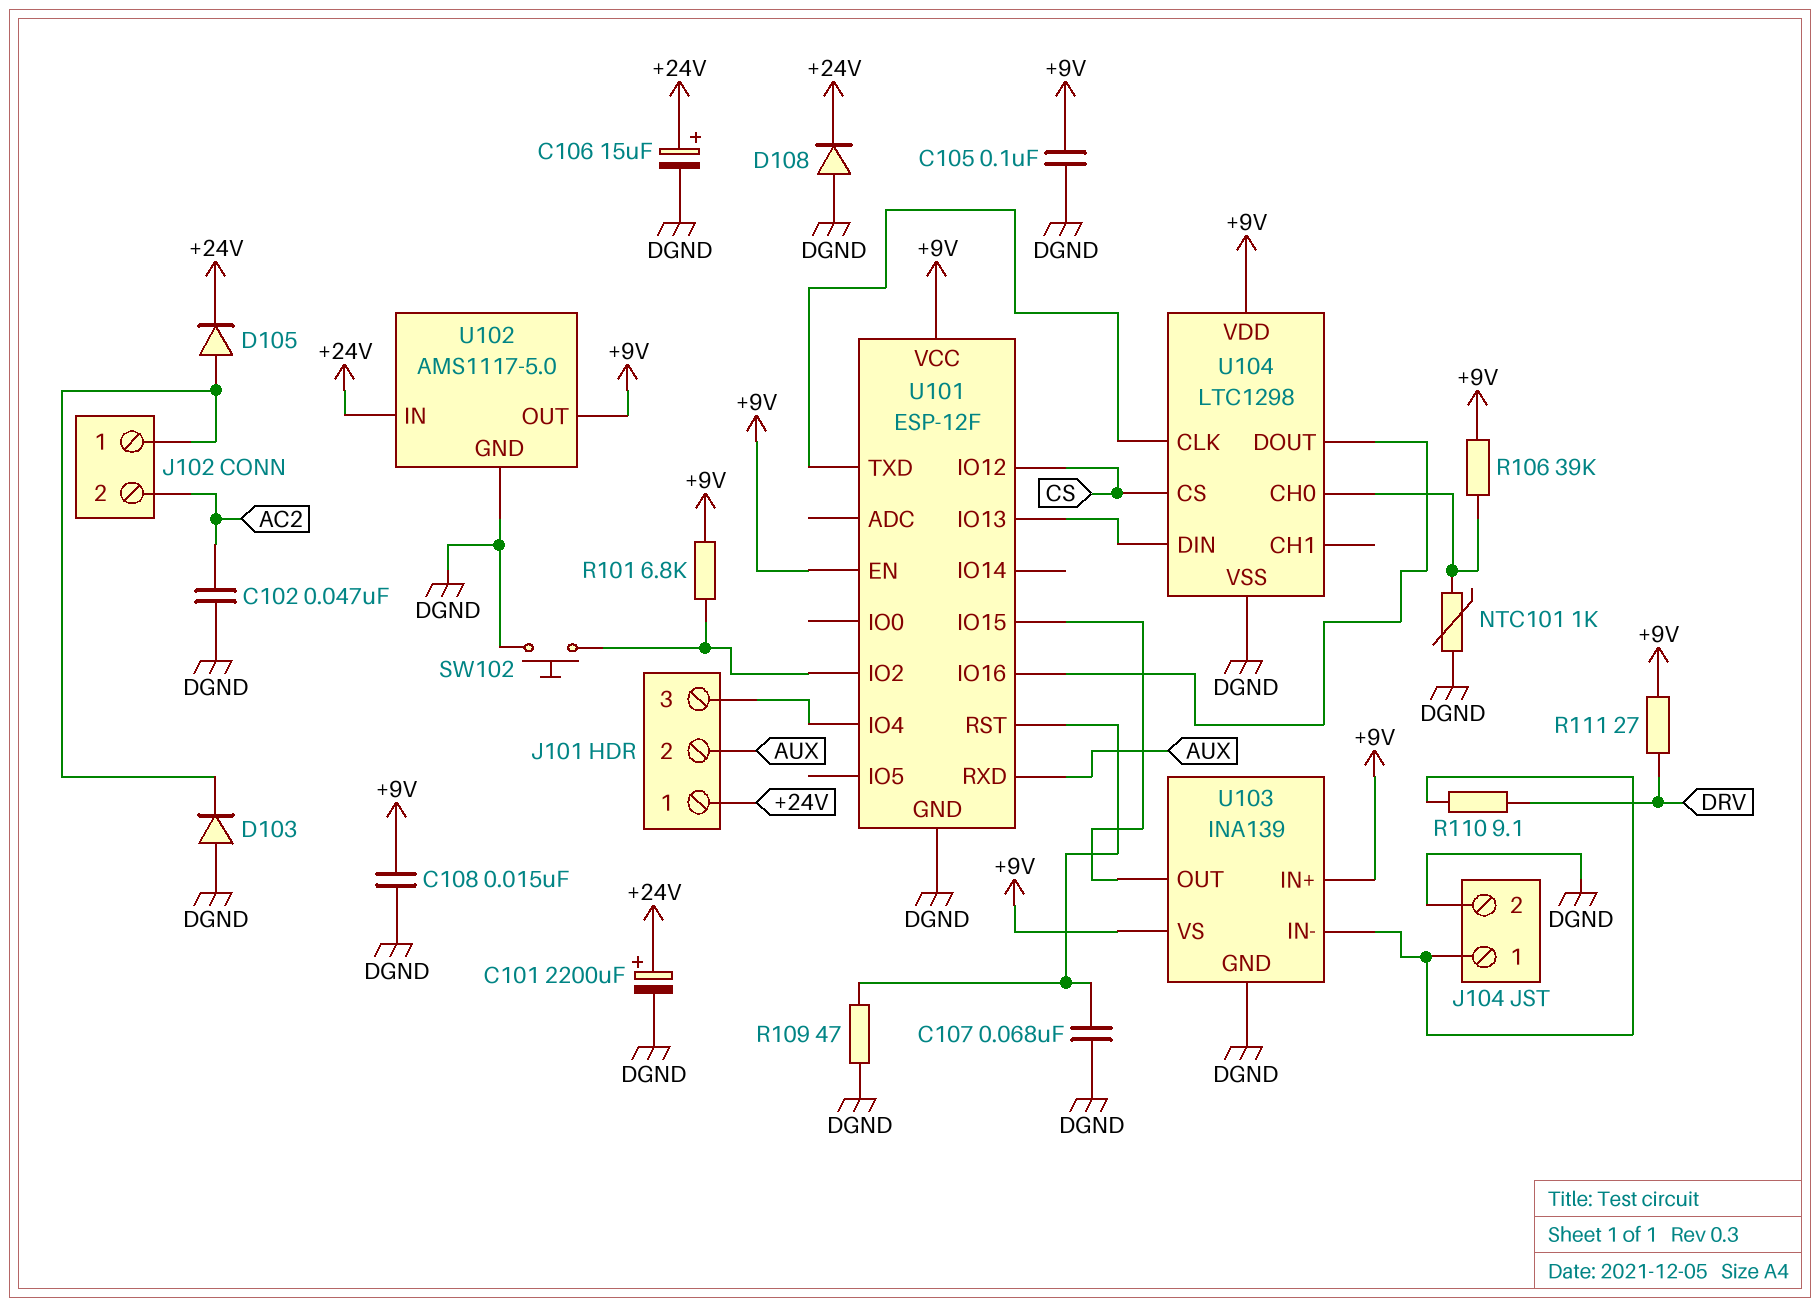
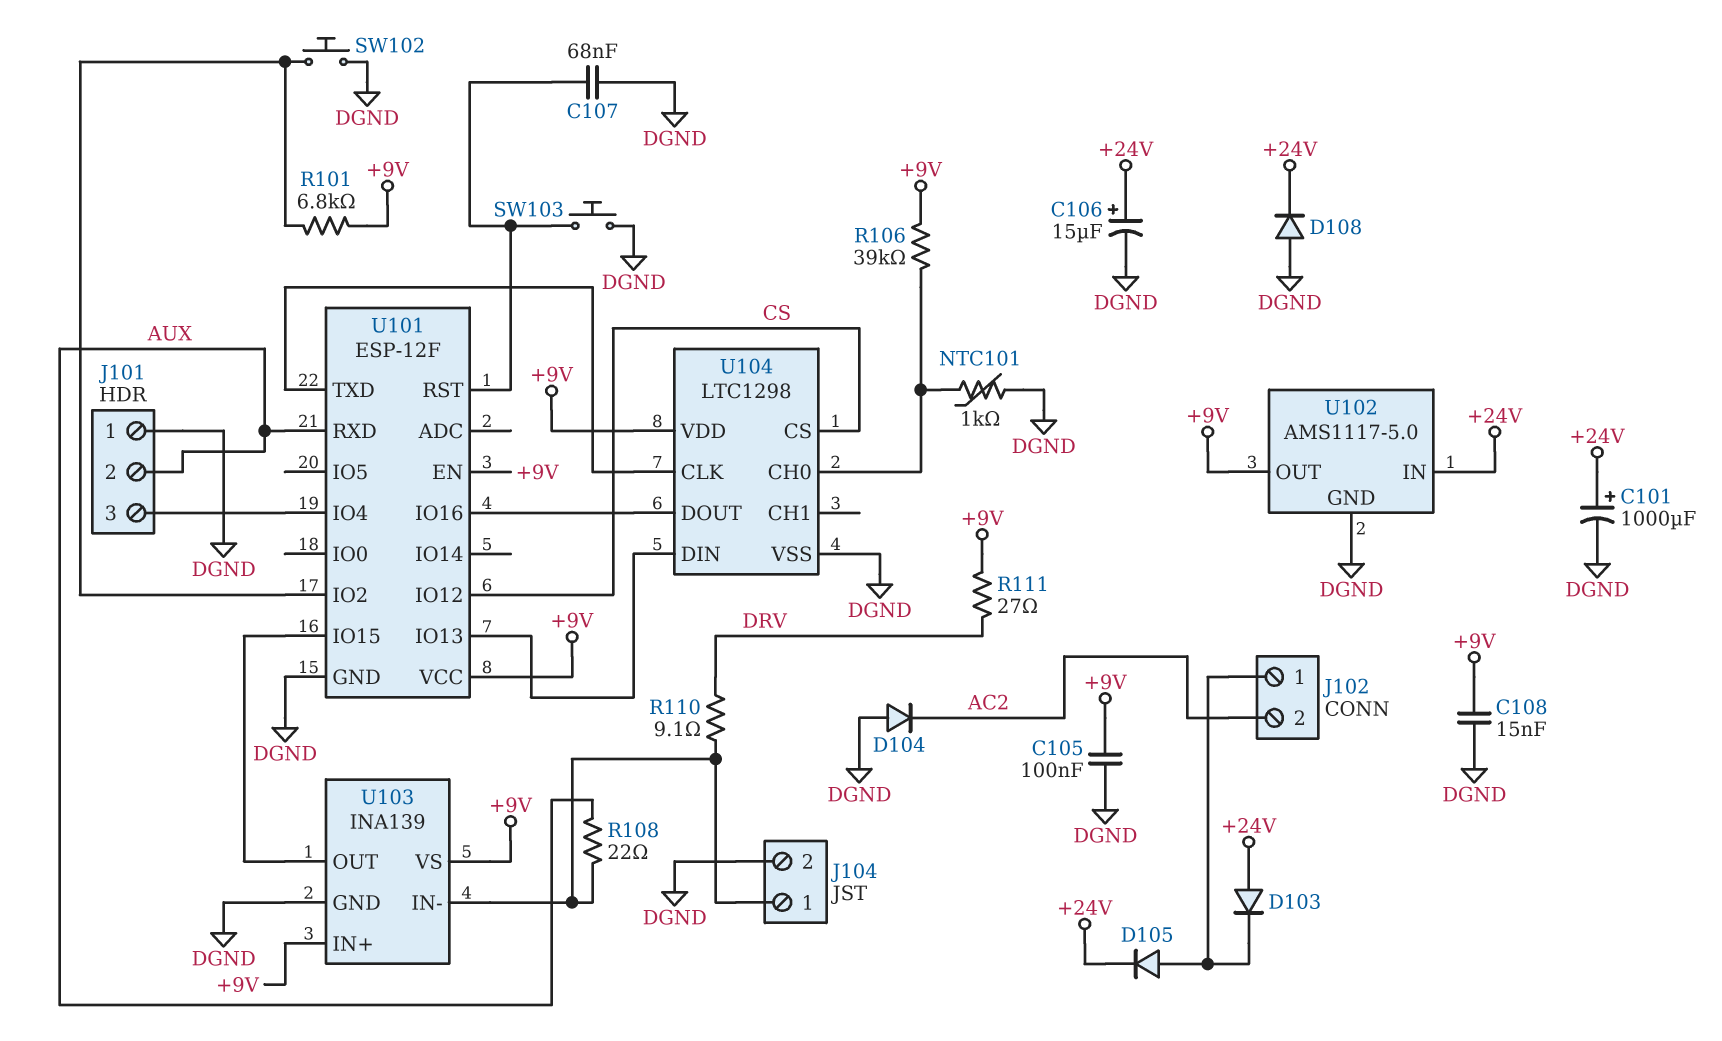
C101: 2200uF (plus +24V, minus DGND) -> 1000uF (plus +24V, minus DGND)
C102: 47nF (AC2, DGND) -> none
D103: diode (A DGND, K J102/1) -> diode (A +24V, K J102/1)
D104: none -> diode (A DGND, K AC2)
J101 pin 1: +24V -> DGND
R108: none -> 22 (AUX, J104/1)
R109: 47 (DGND, U101/RST) -> none
SW103: none -> button (DGND, U101/RST)

